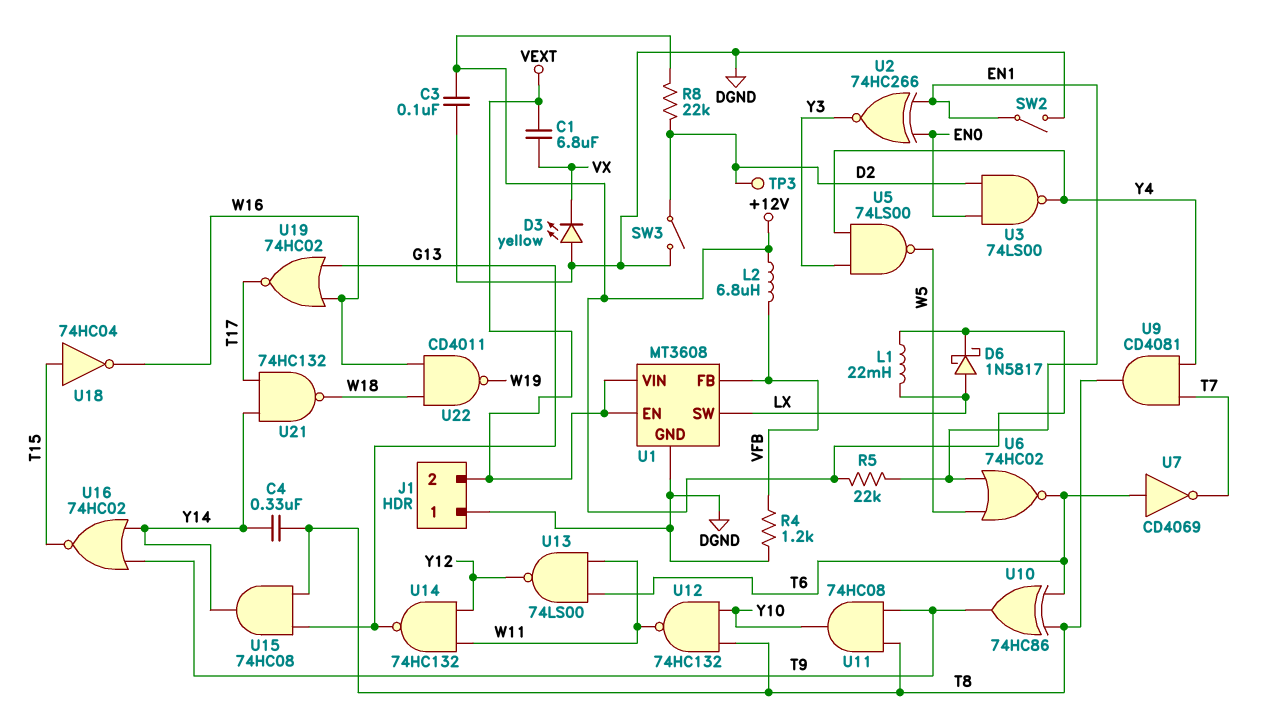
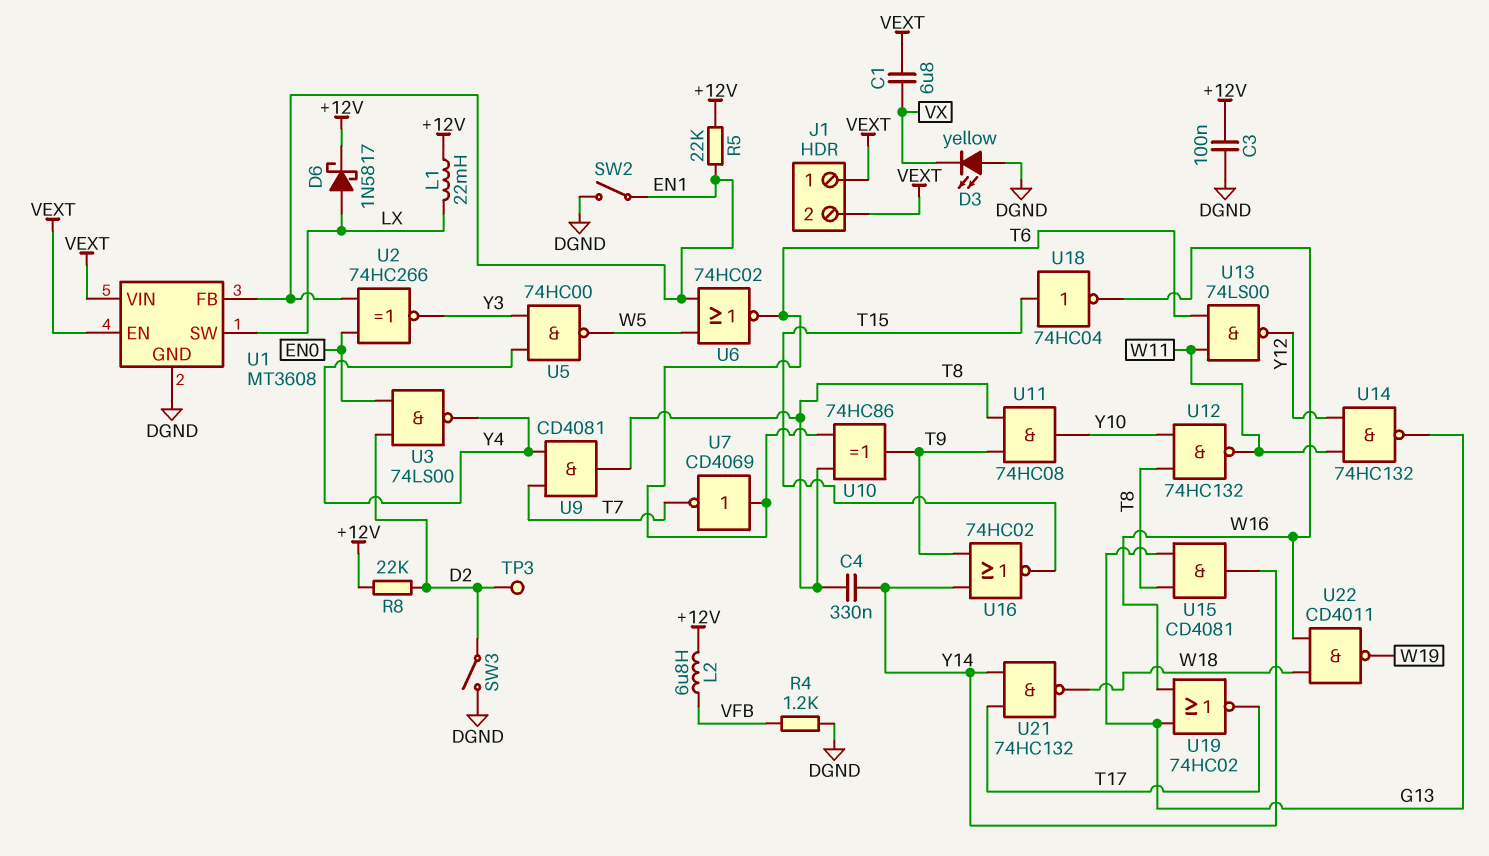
J1 pin 1: DGND -> VEXT
U1 pin FB: VFB -> EN1
U5: NAND 74LS00 (in Y3, in Y4, out W5) -> NAND 74HC00 (in Y3, in Y4, out W5)
U15: AND 74HC08 (in G13, in T8, out Y14) -> AND CD4081 (in G13, in T8, out Y14)

